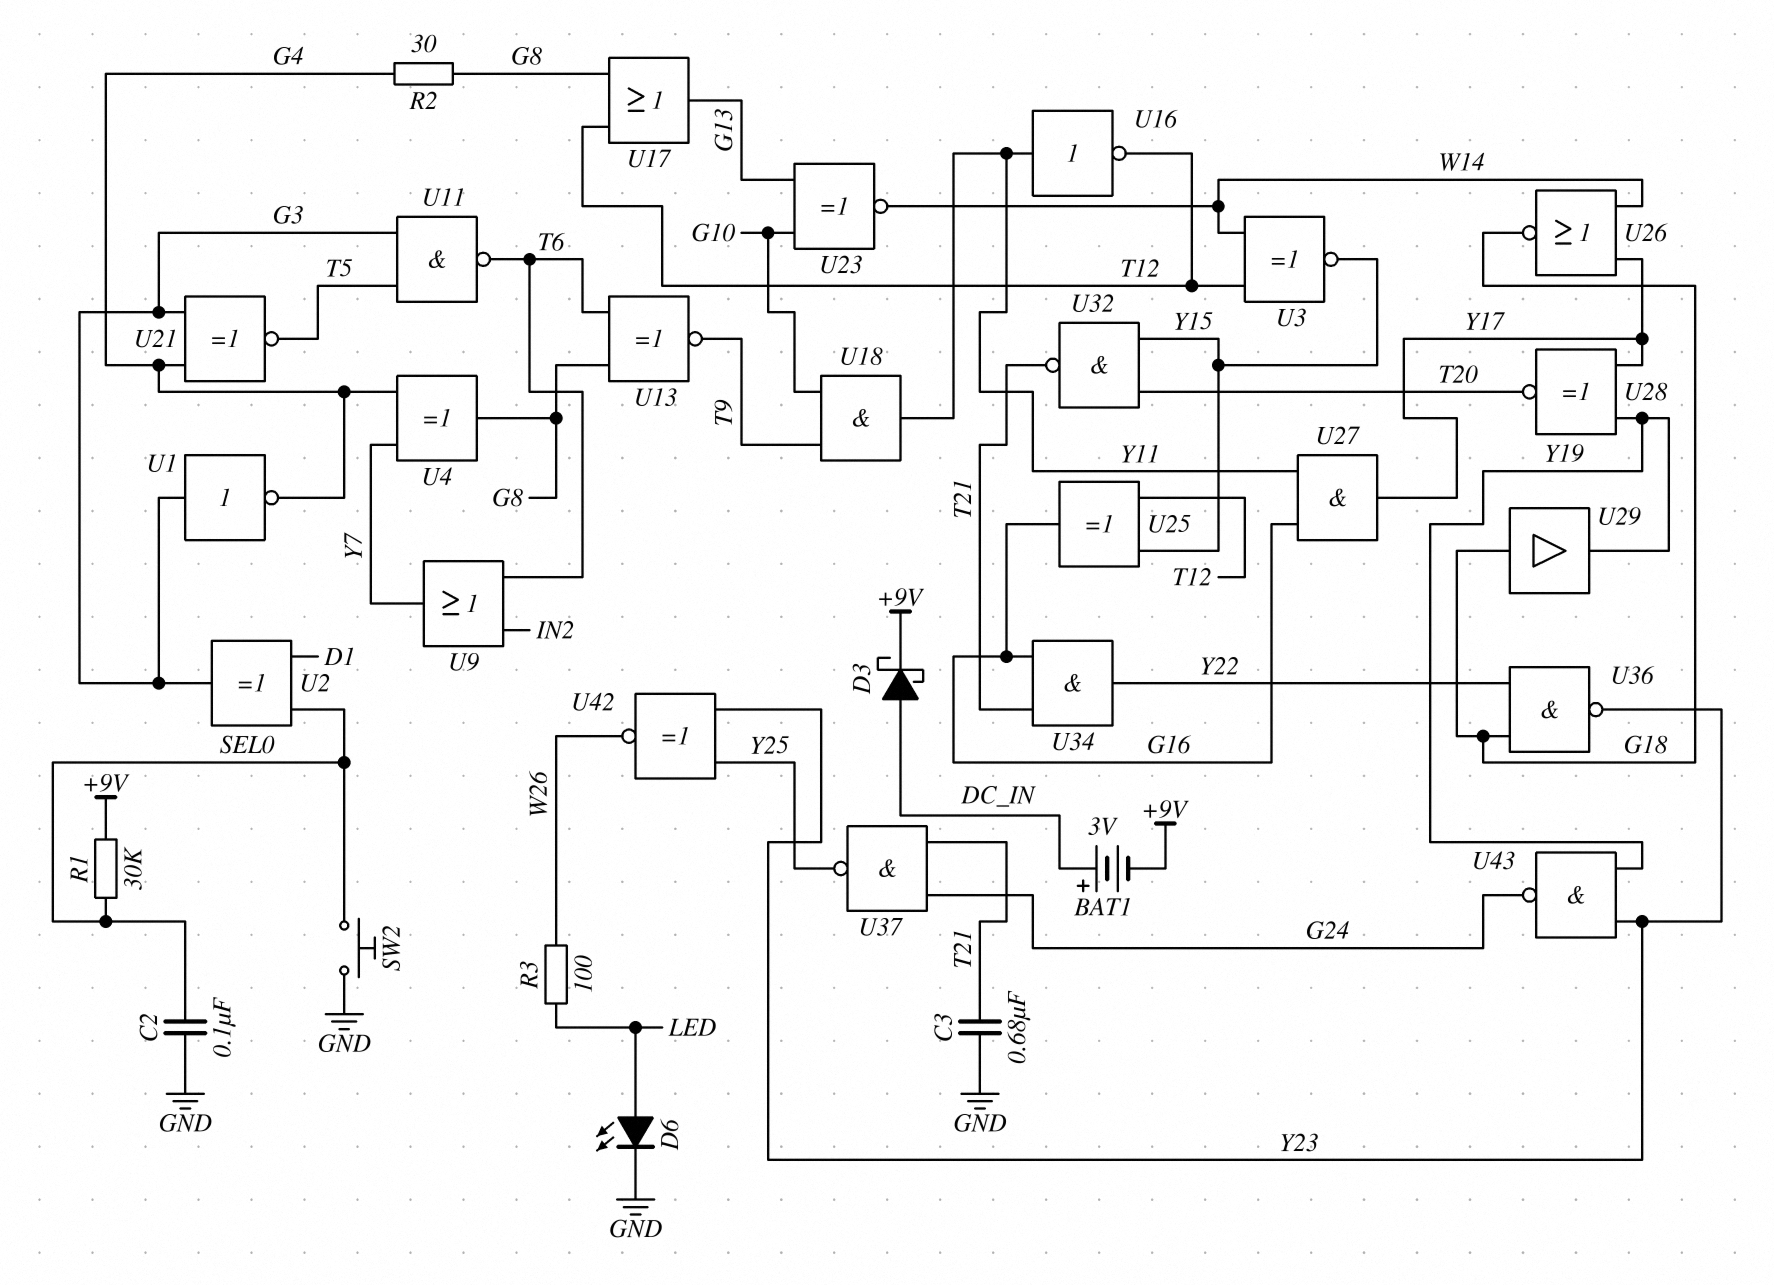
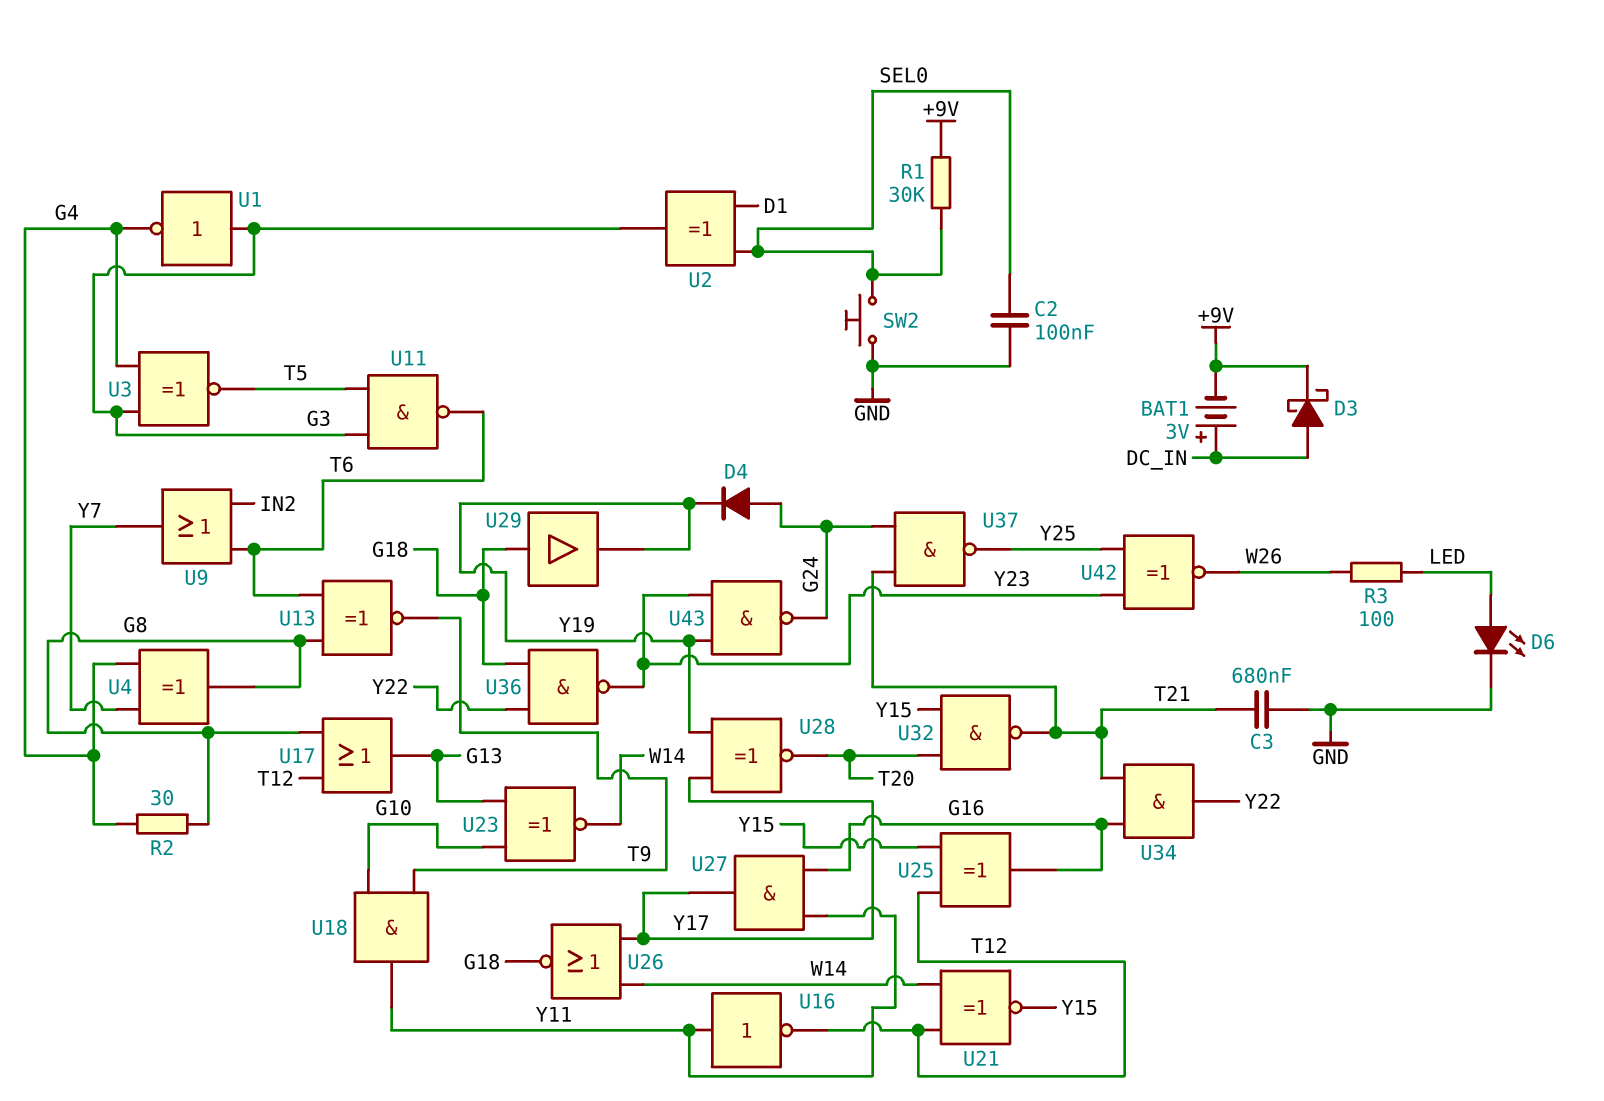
D4: none -> diode (A G24, K Y19)
U3: XNOR (in T12, in W14, out Y15) -> XNOR (in G3, in G4, out T5)
U21: XNOR (in G3, in G4, out T5) -> XNOR (in T12, in W14, out Y15)

